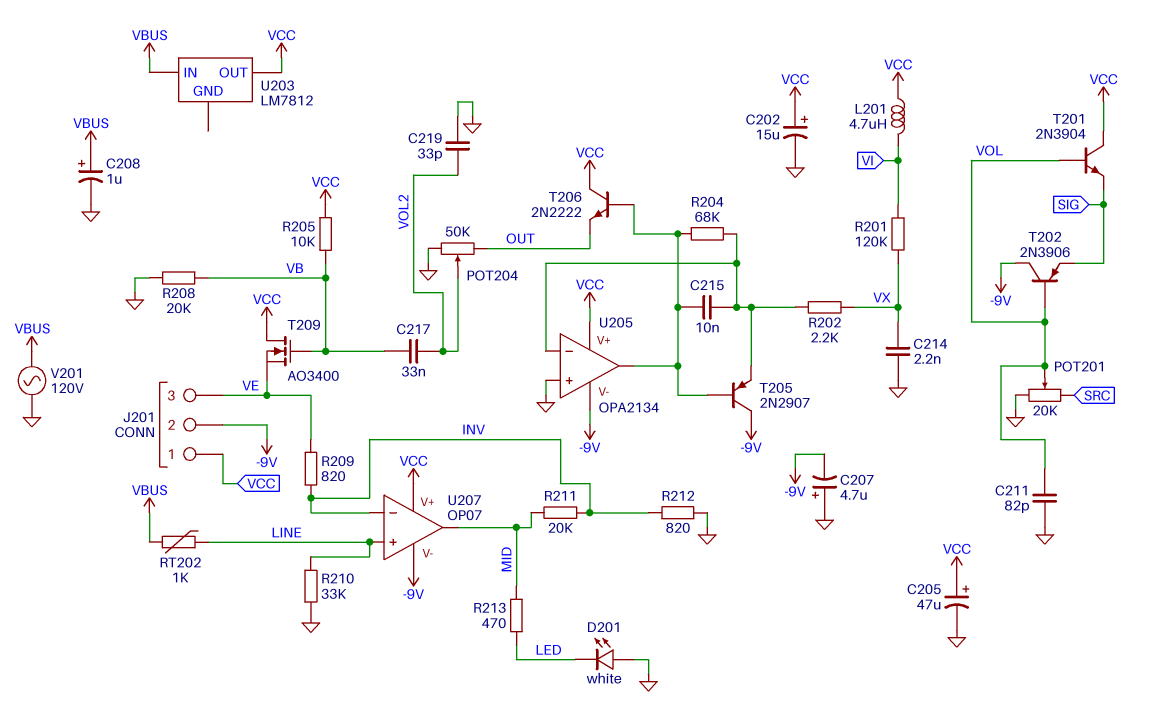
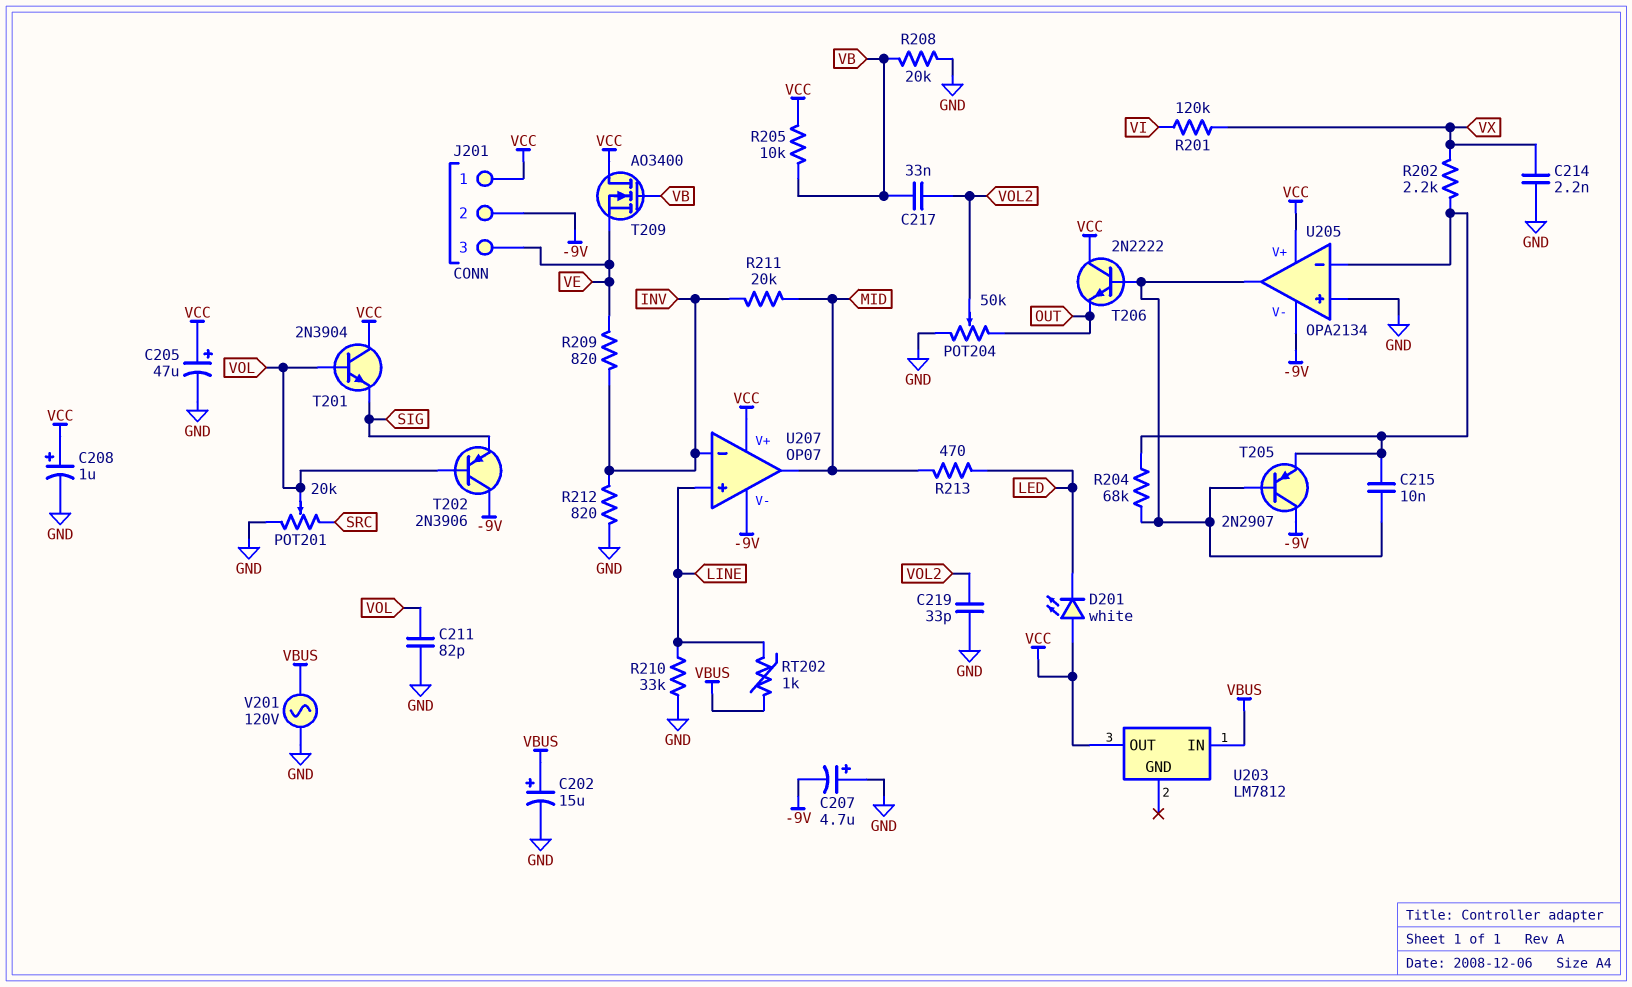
C202: 15uF (plus VCC, minus GND) -> 15uF (plus VBUS, minus GND)
C208: 1uF (plus VBUS, minus GND) -> 1uF (plus VCC, minus GND)
D201: LED white (A GND, K LED) -> LED white (A VCC, K LED)
L201: 4.7uH (VCC, VI) -> none

